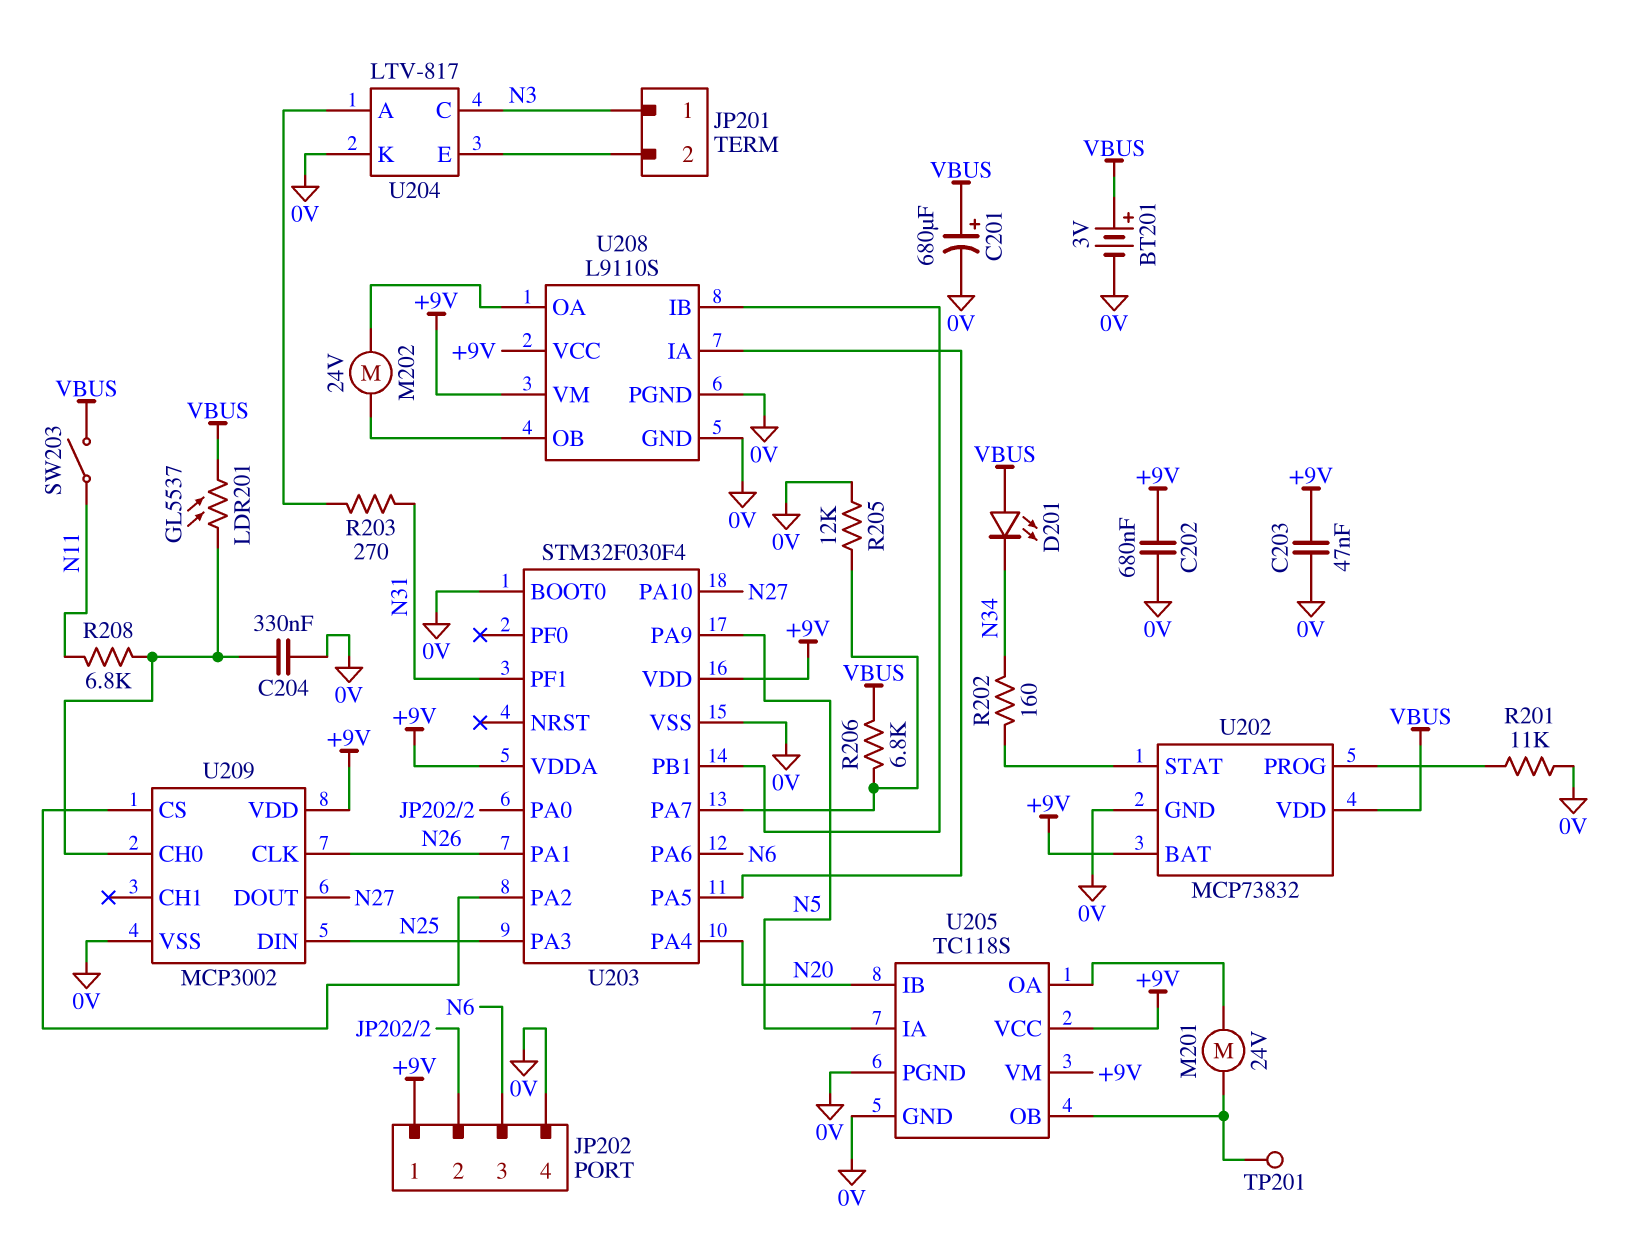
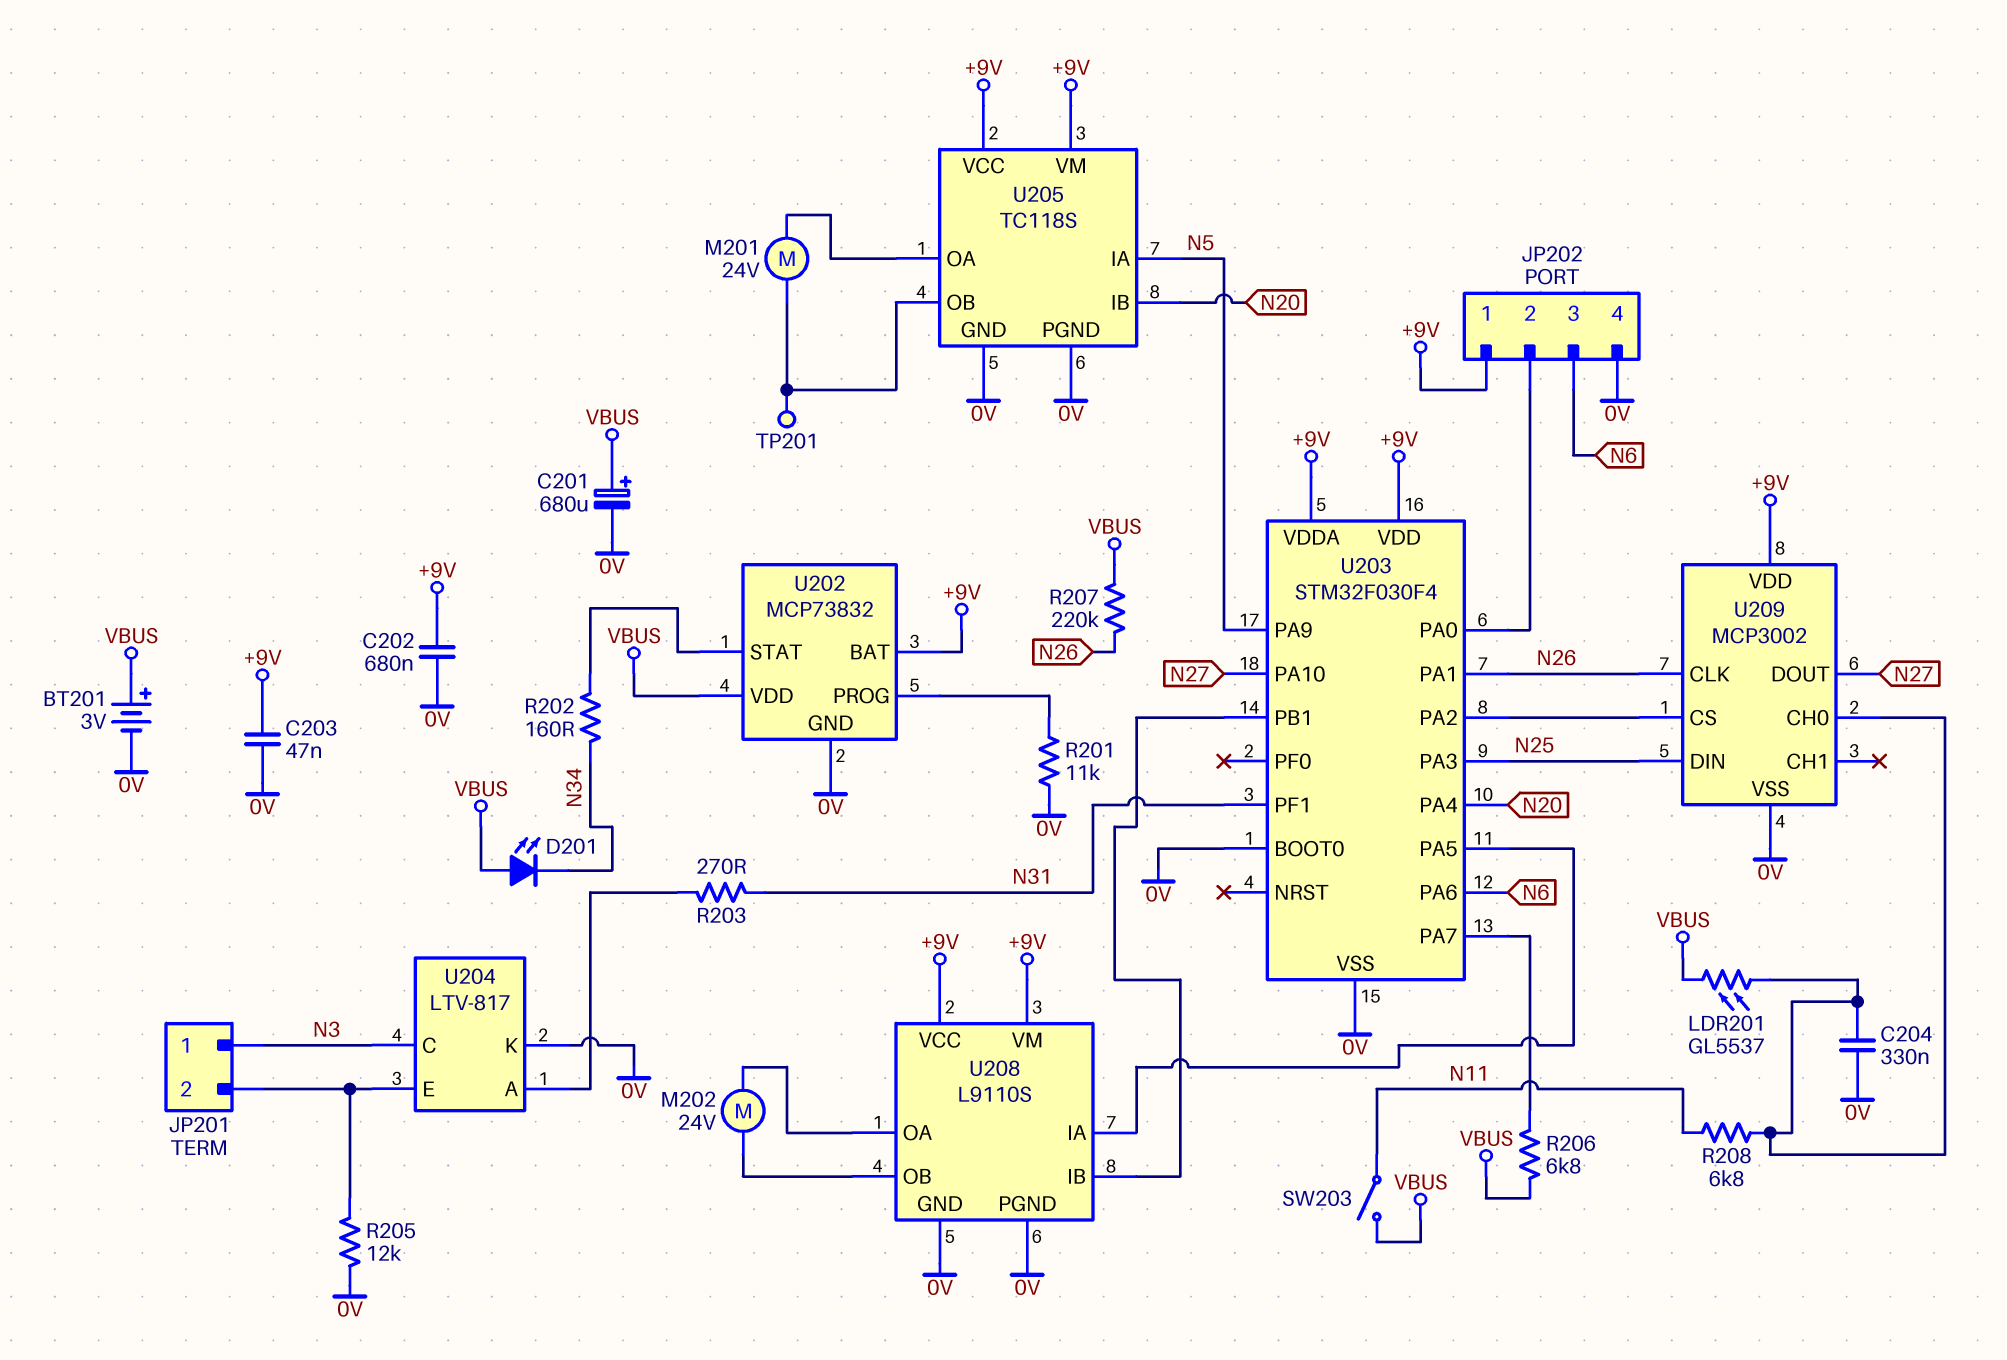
R205: 12k (0V, U203/PA7) -> 12k (0V, JP201/2)
R207: none -> 220k (N26, VBUS)

